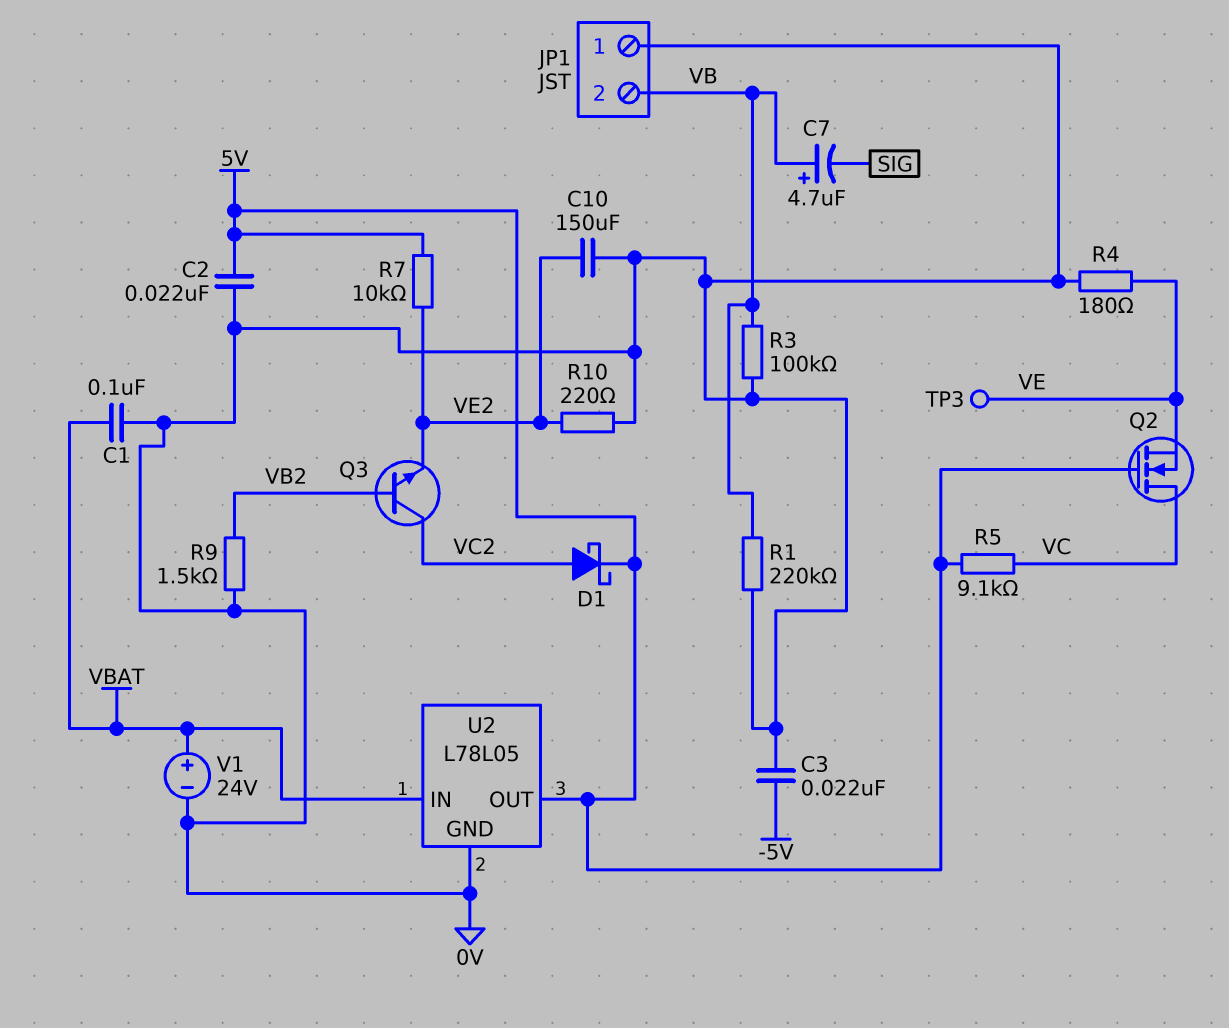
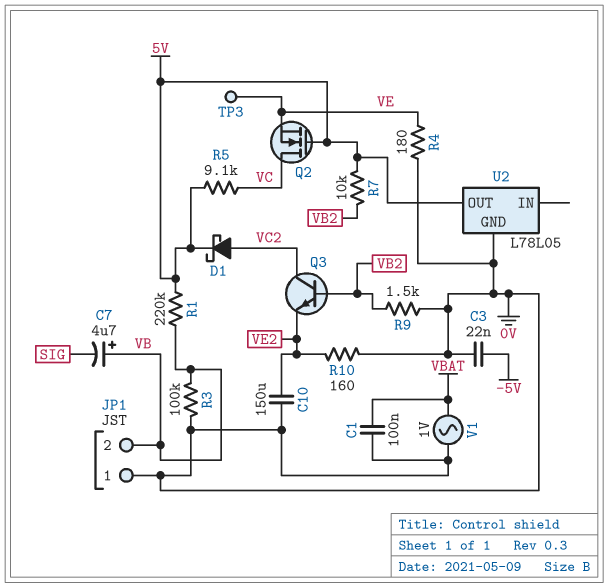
C2: 22nF (0V, 5V) -> none
R1: 220k (0V, VB) -> 220k (5V, VB)
R7: 10k (5V, VE2) -> 10k (5V, VB2)
R10: 220 (0V, VE2) -> 160 (0V, VE2)
U2 pin IN: VBAT -> none
V1: 24V (plus VBAT, minus 0V) -> AC 1V (0V, VBAT)

